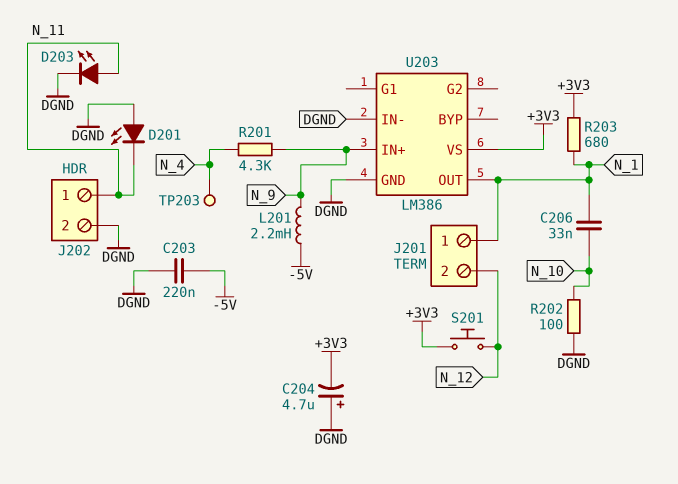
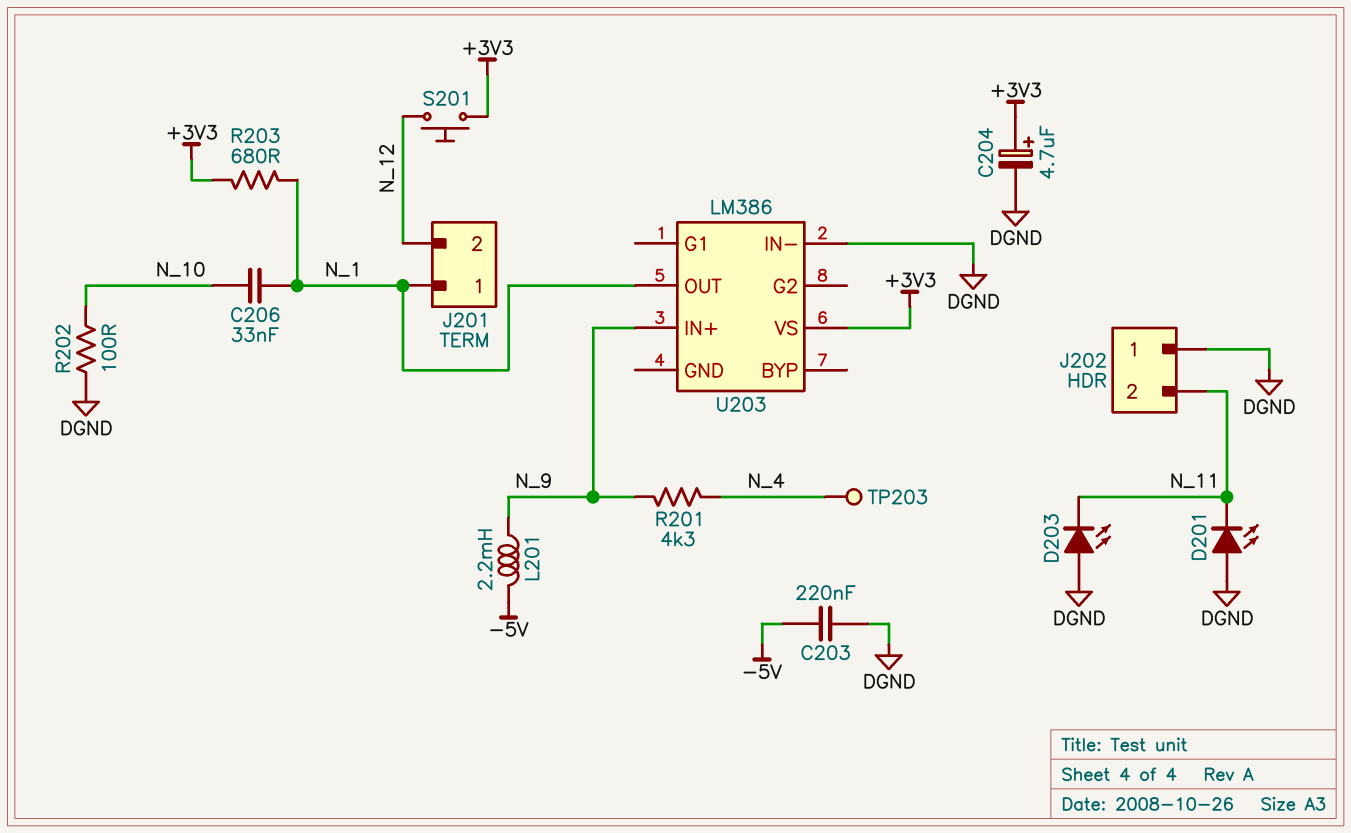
C204: 4.7uF (plus DGND, minus +3V3) -> 4.7uF (plus +3V3, minus DGND)
D203: LED (A N_11, K DGND) -> LED (A DGND, K N_11)
J202 pin 1: N_11 -> DGND
J202 pin 2: DGND -> N_11
U203 pin GND: DGND -> none

